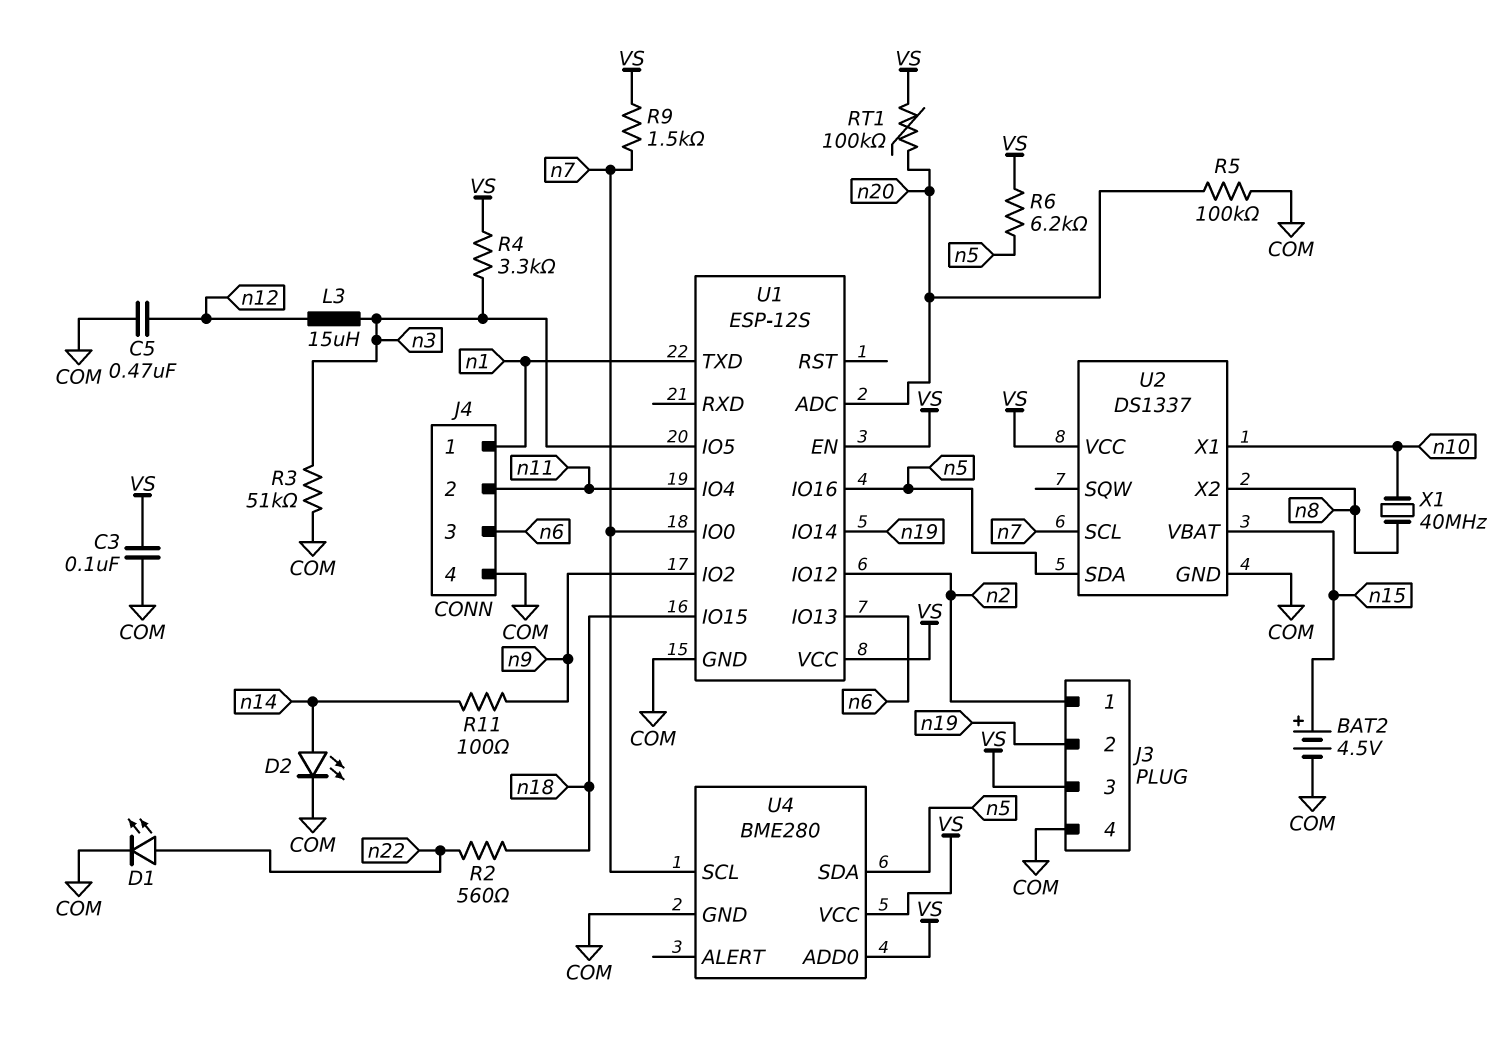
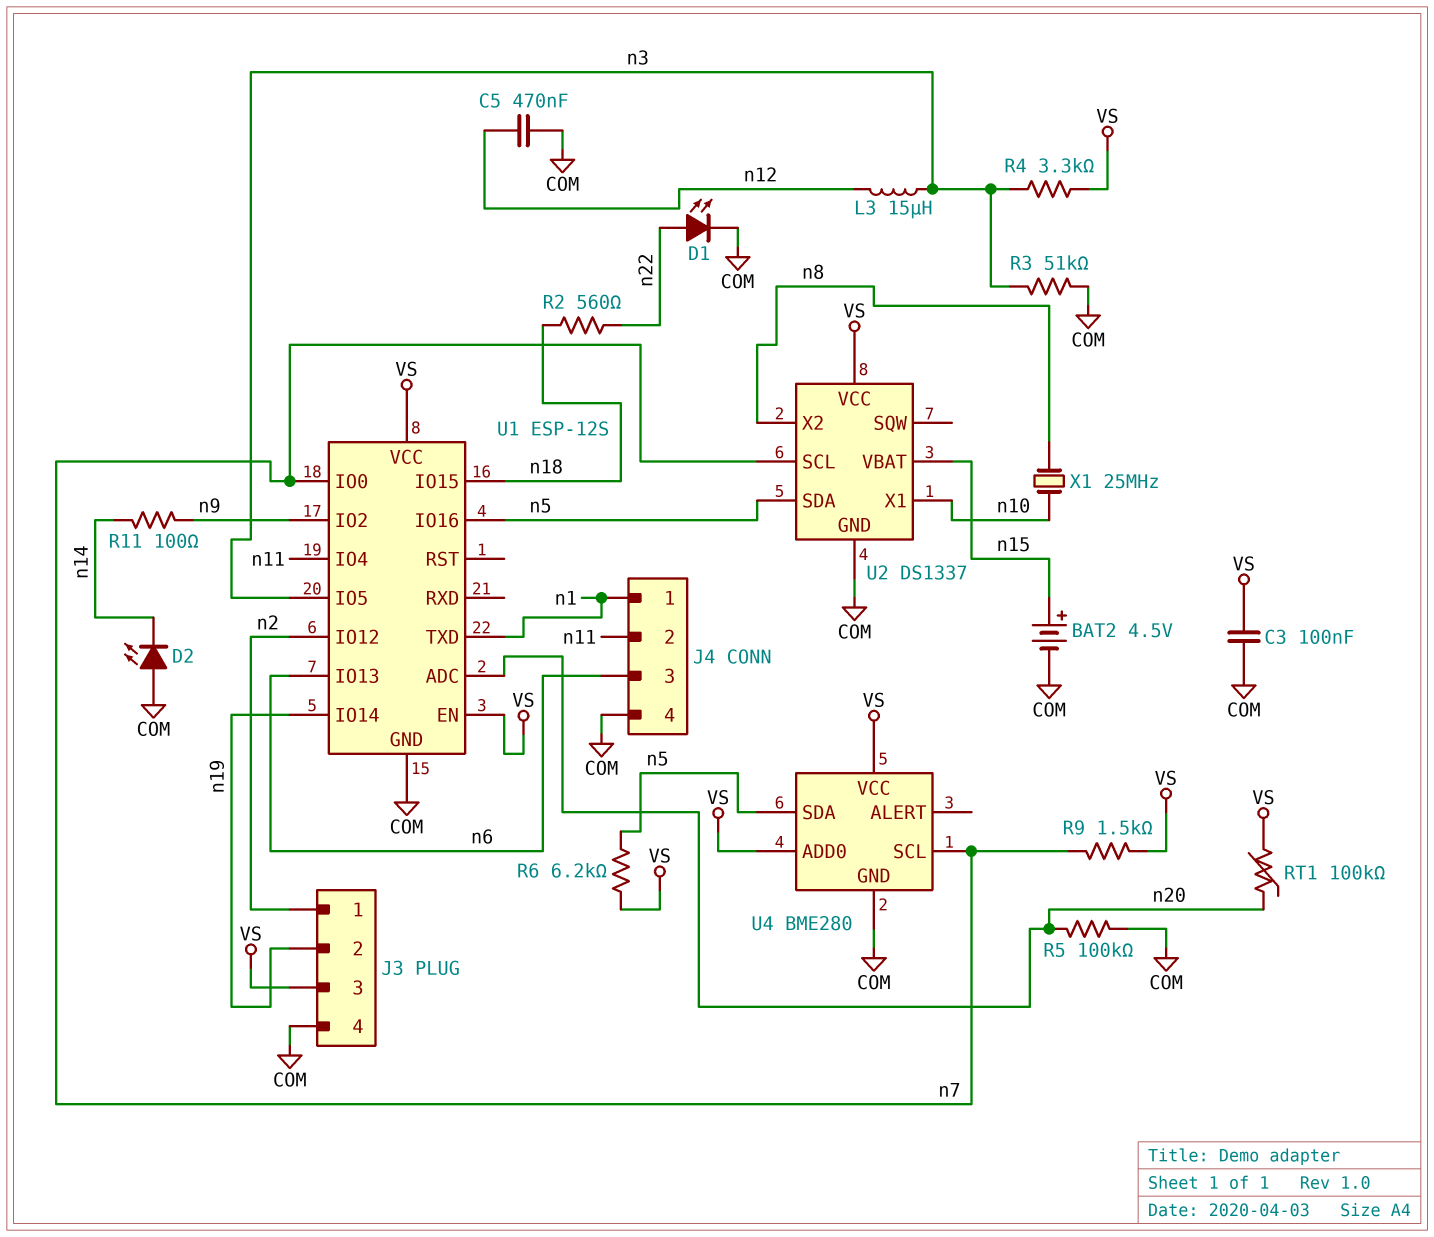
D2: LED (A n14, K COM) -> LED (A COM, K n14)
X1: 40MHz (n8, n10) -> 25MHz (n8, n10)

